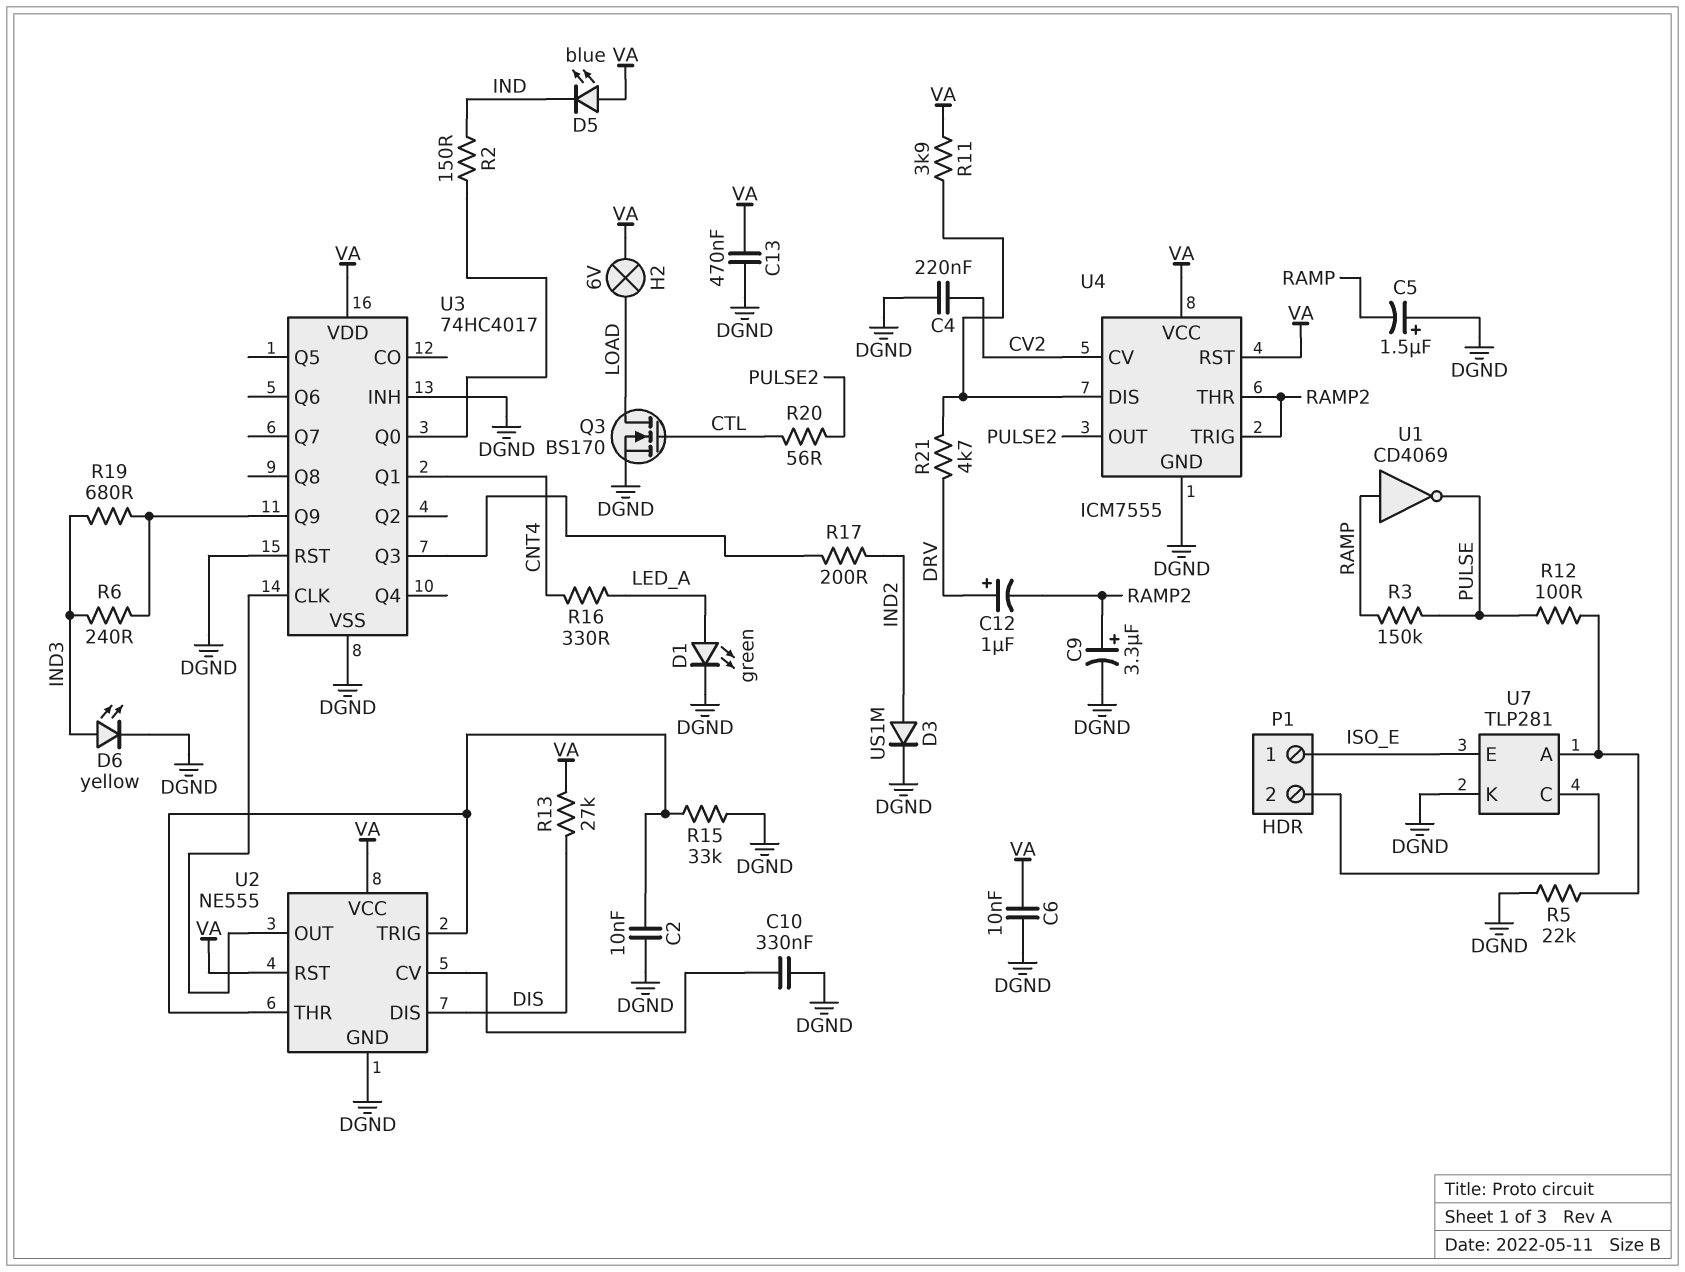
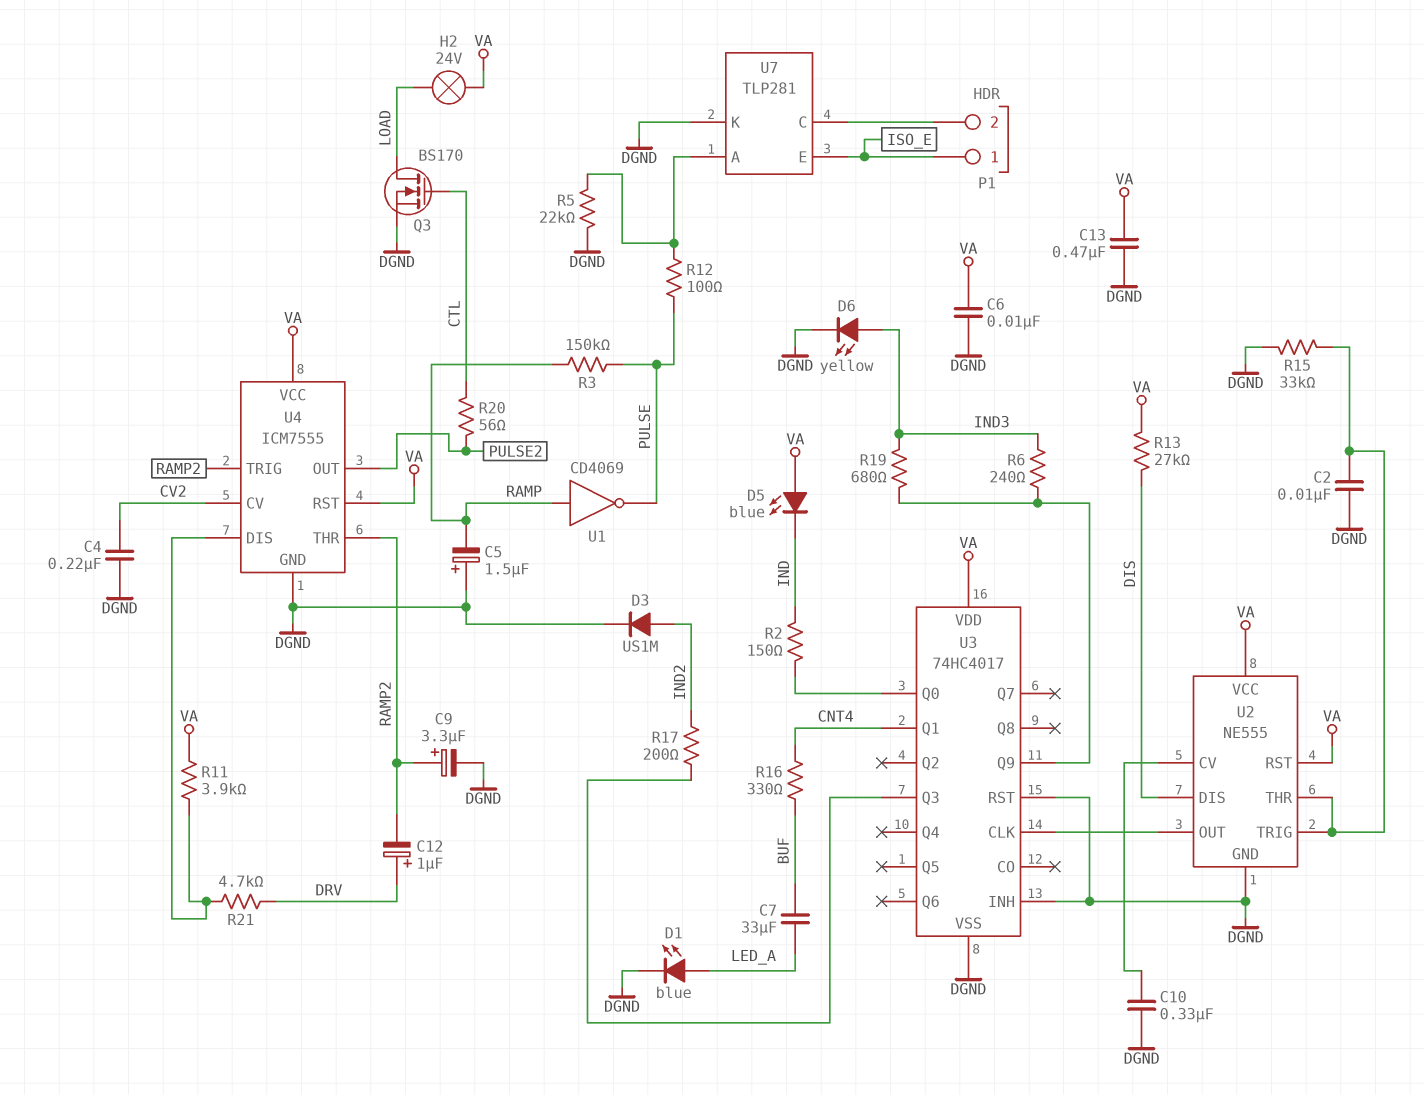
C7: none -> 33uF (BUF, LED_A)
D1: LED green (A LED_A, K DGND) -> LED blue (A LED_A, K DGND)
H2: lamp 6V (LOAD, VA) -> lamp 24V (LOAD, VA)
R16: 330 (CNT4, LED_A) -> 330 (BUF, CNT4)

